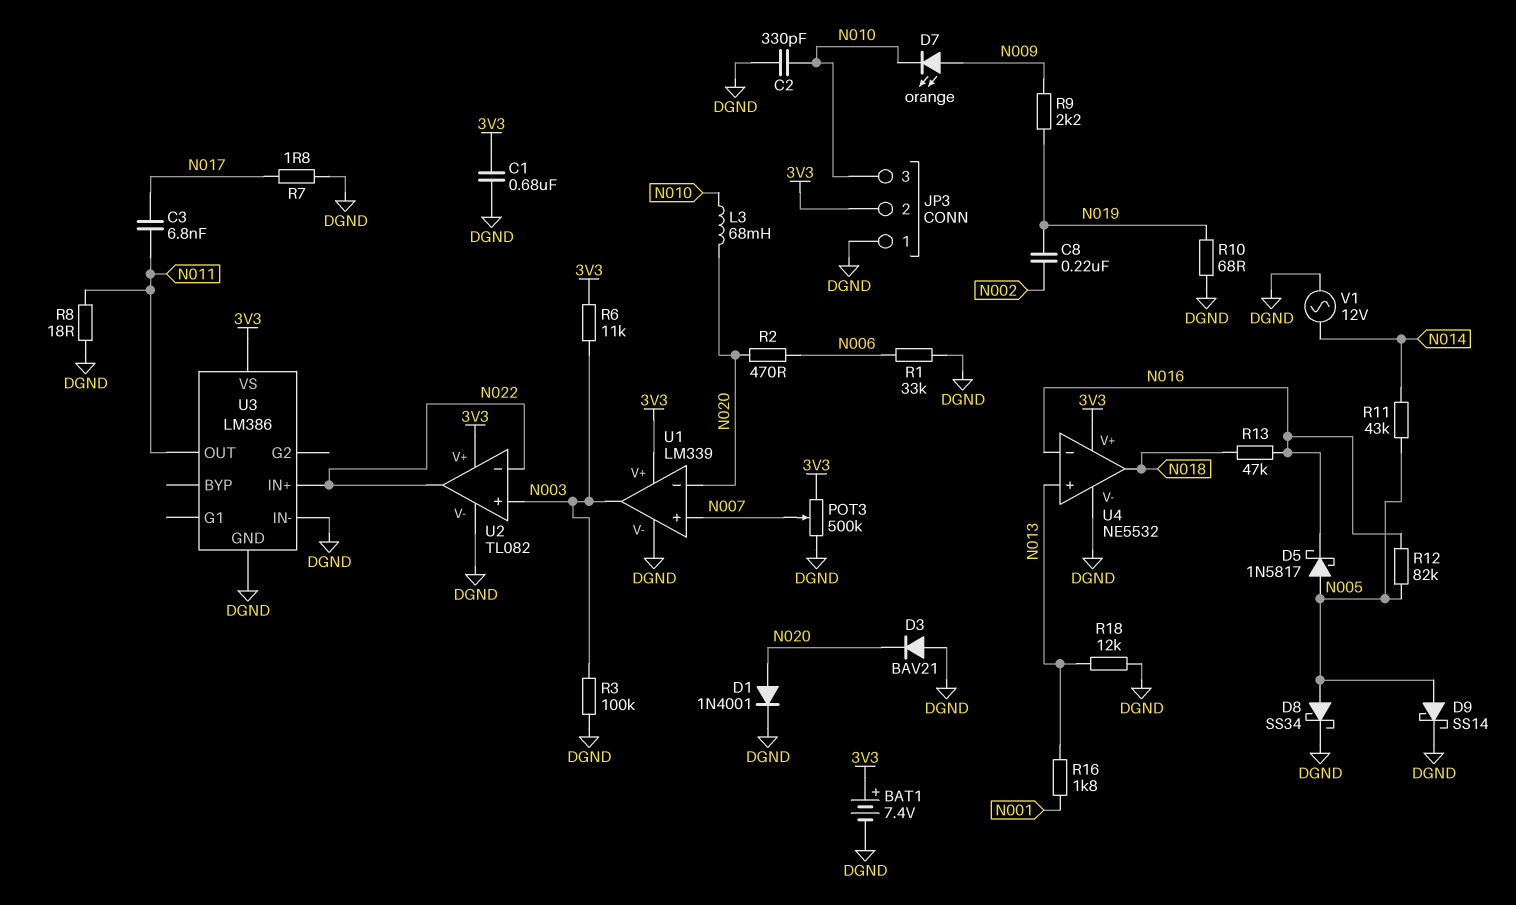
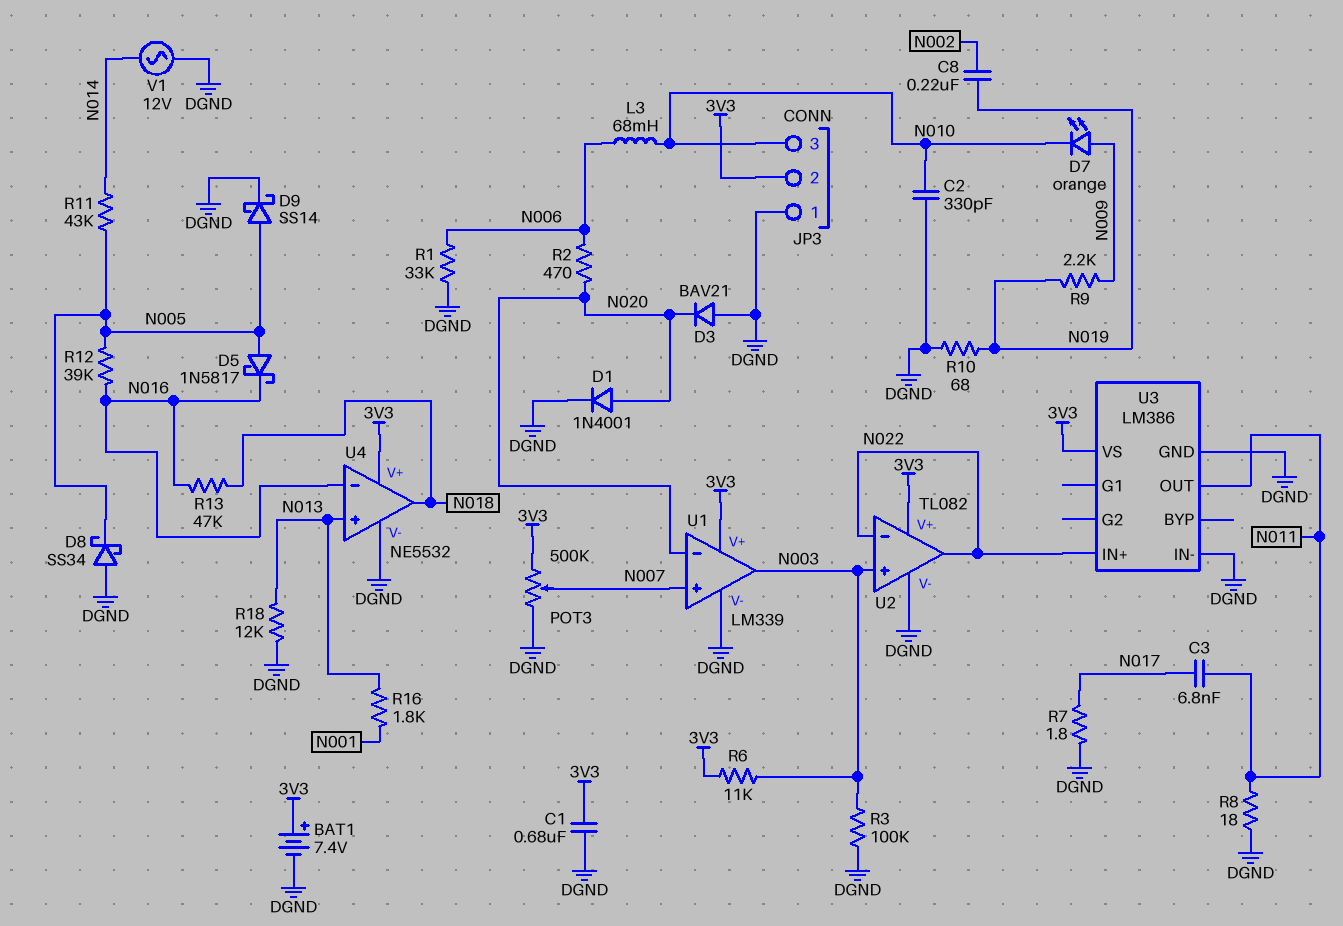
D8: schottky SS34 (A N005, K DGND) -> schottky SS34 (A DGND, K N005)
L3: 68mH (N010, N020) -> 68mH (N006, N010)
R12: 82k (N005, N016) -> 39k (N005, N016)

